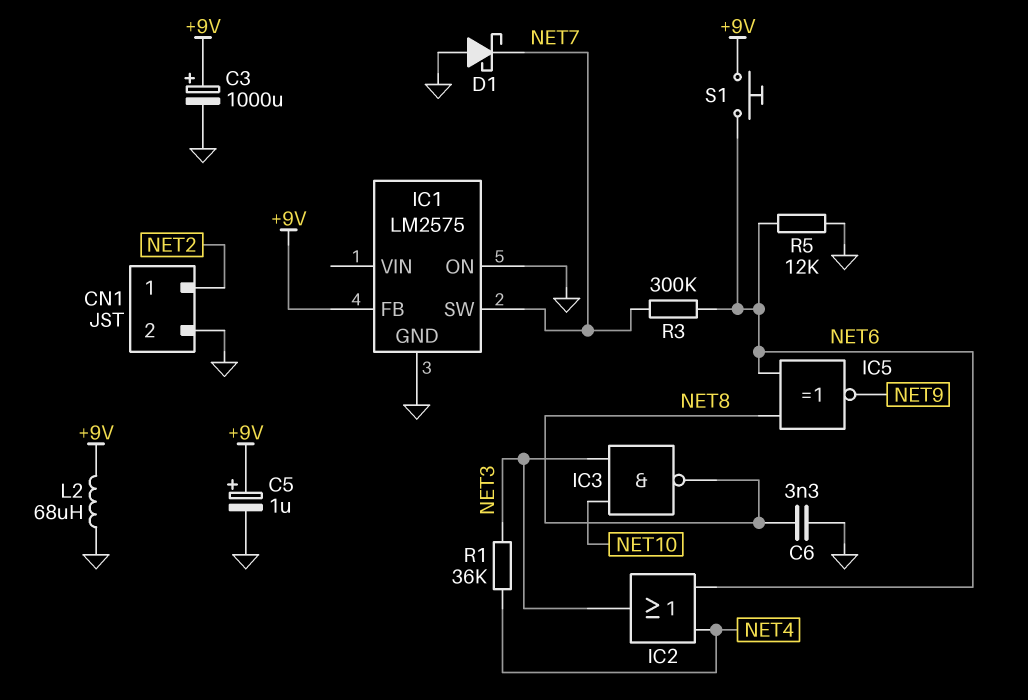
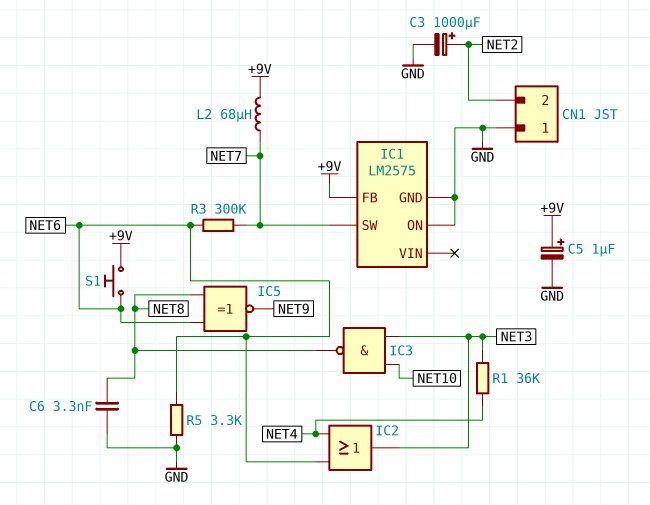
C3: 1000uF (plus +9V, minus GND) -> 1000uF (plus NET2, minus GND)
CN1 pin 1: NET2 -> GND
CN1 pin 2: GND -> NET2
D1: schottky (A GND, K NET7) -> none
L2: 68uH (+9V, GND) -> 68uH (+9V, NET7)
R5: 12k (GND, NET6) -> 3.3k (GND, NET6)

